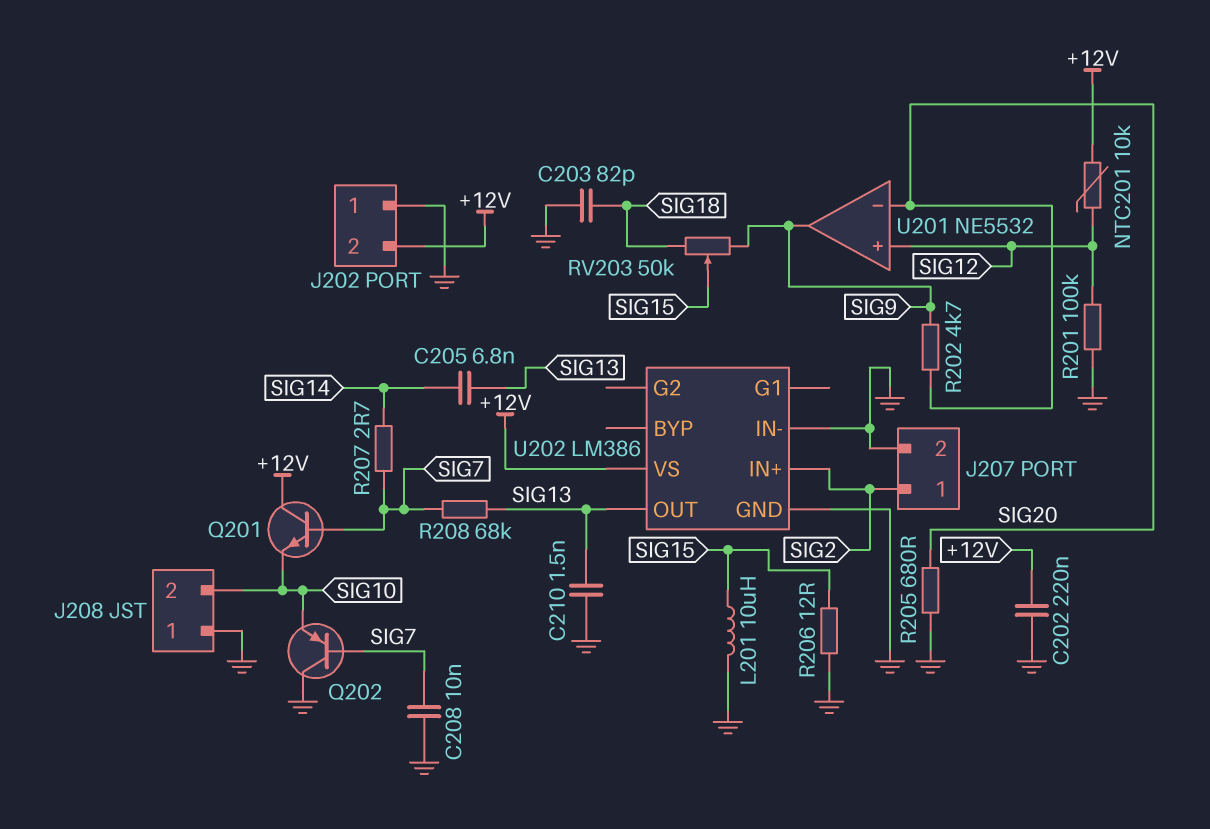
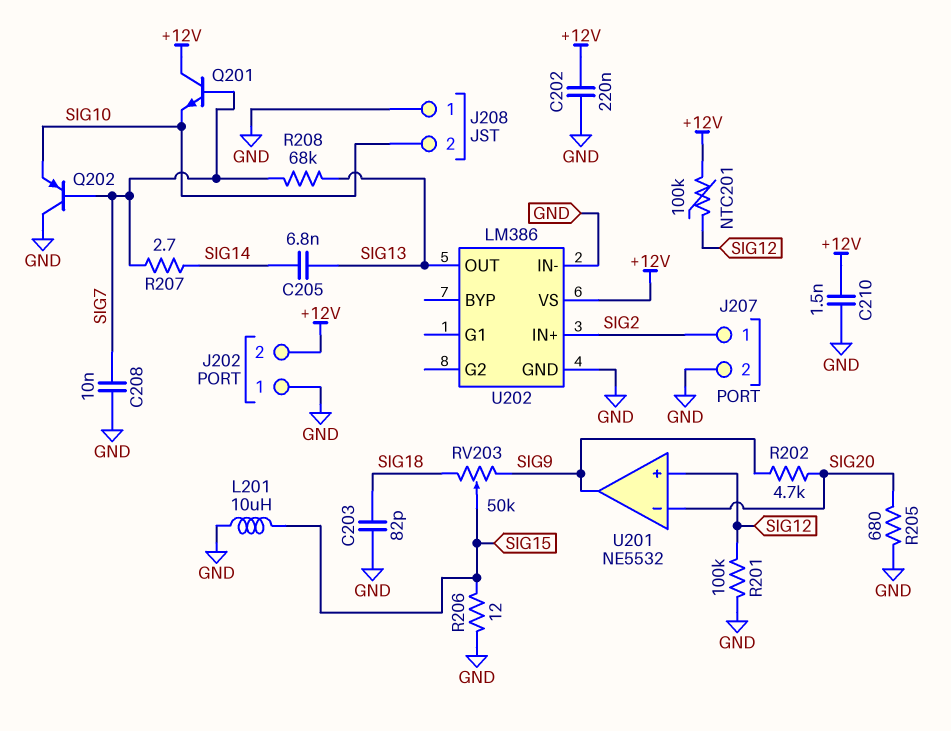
C210: 1.5nF (GND, SIG13) -> 1.5nF (+12V, GND)
NTC201: 10k (+12V, SIG12) -> 100k (+12V, SIG12)

